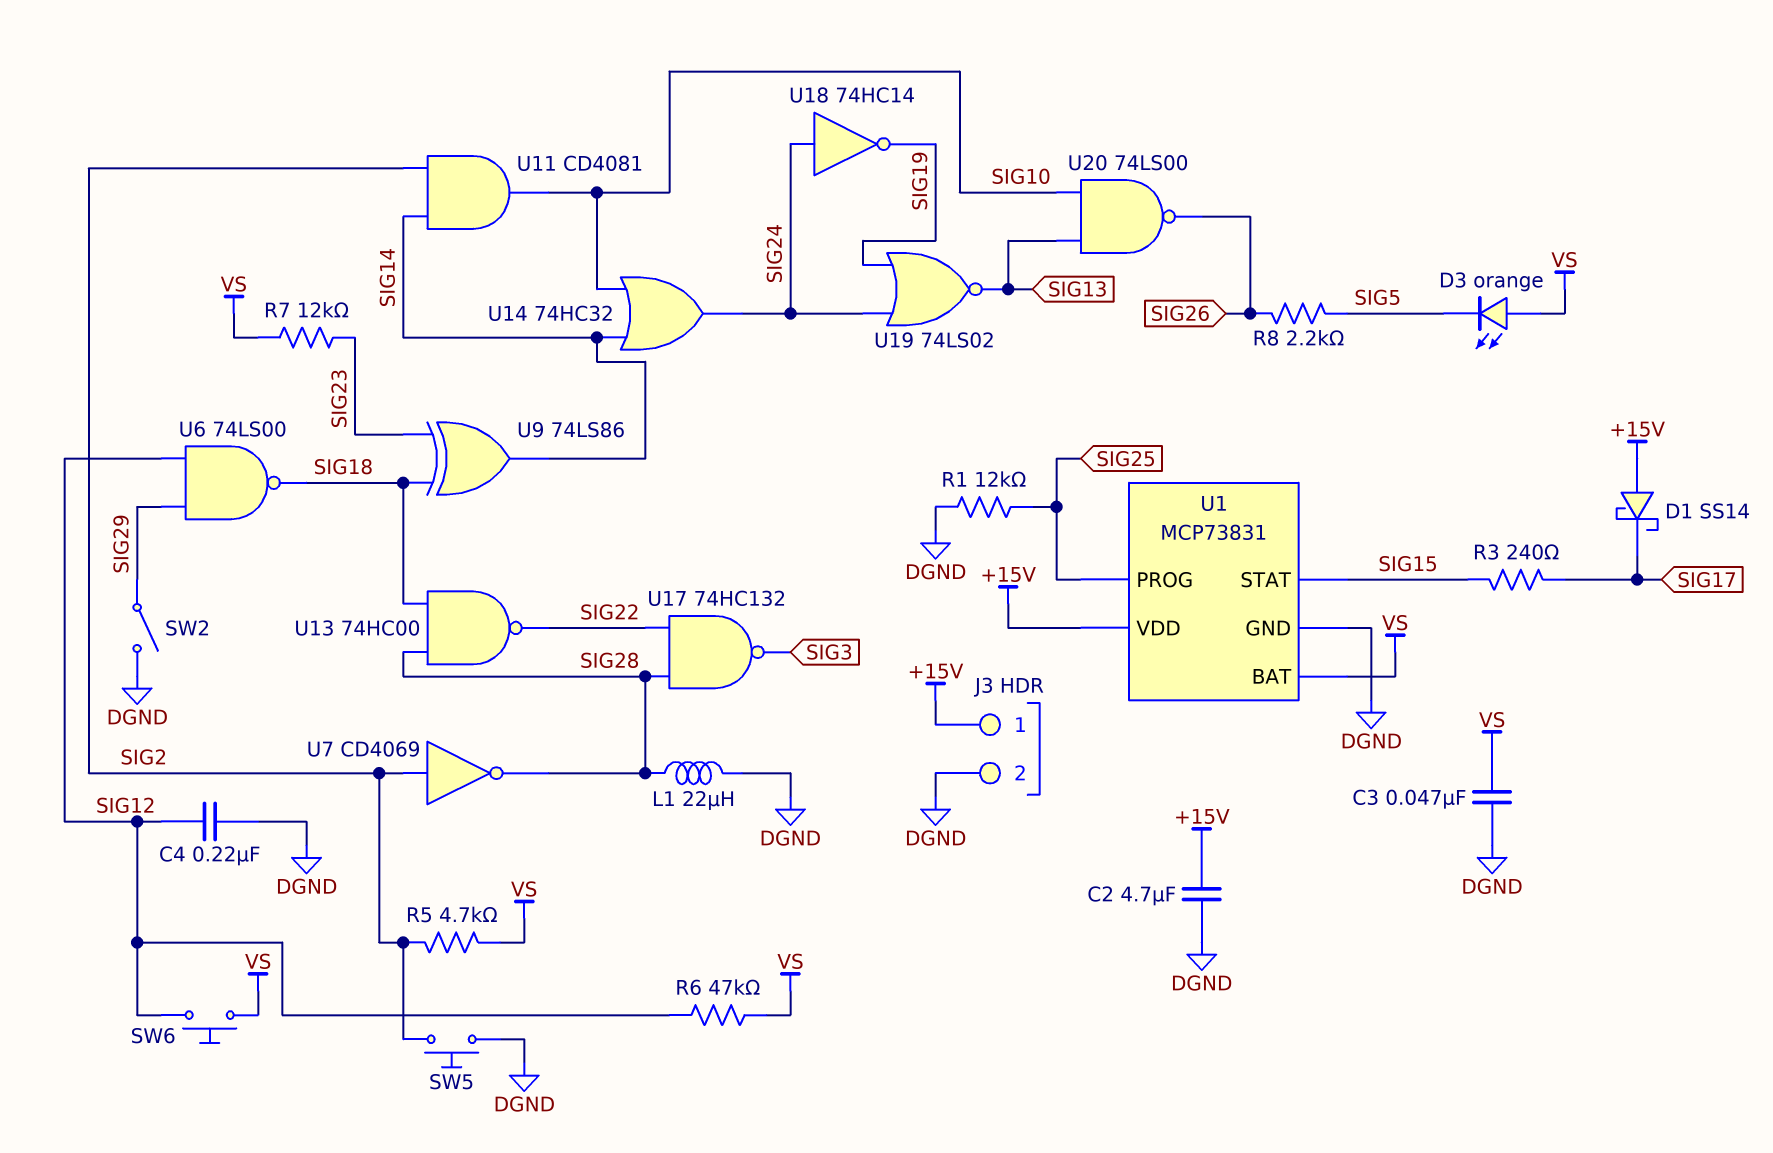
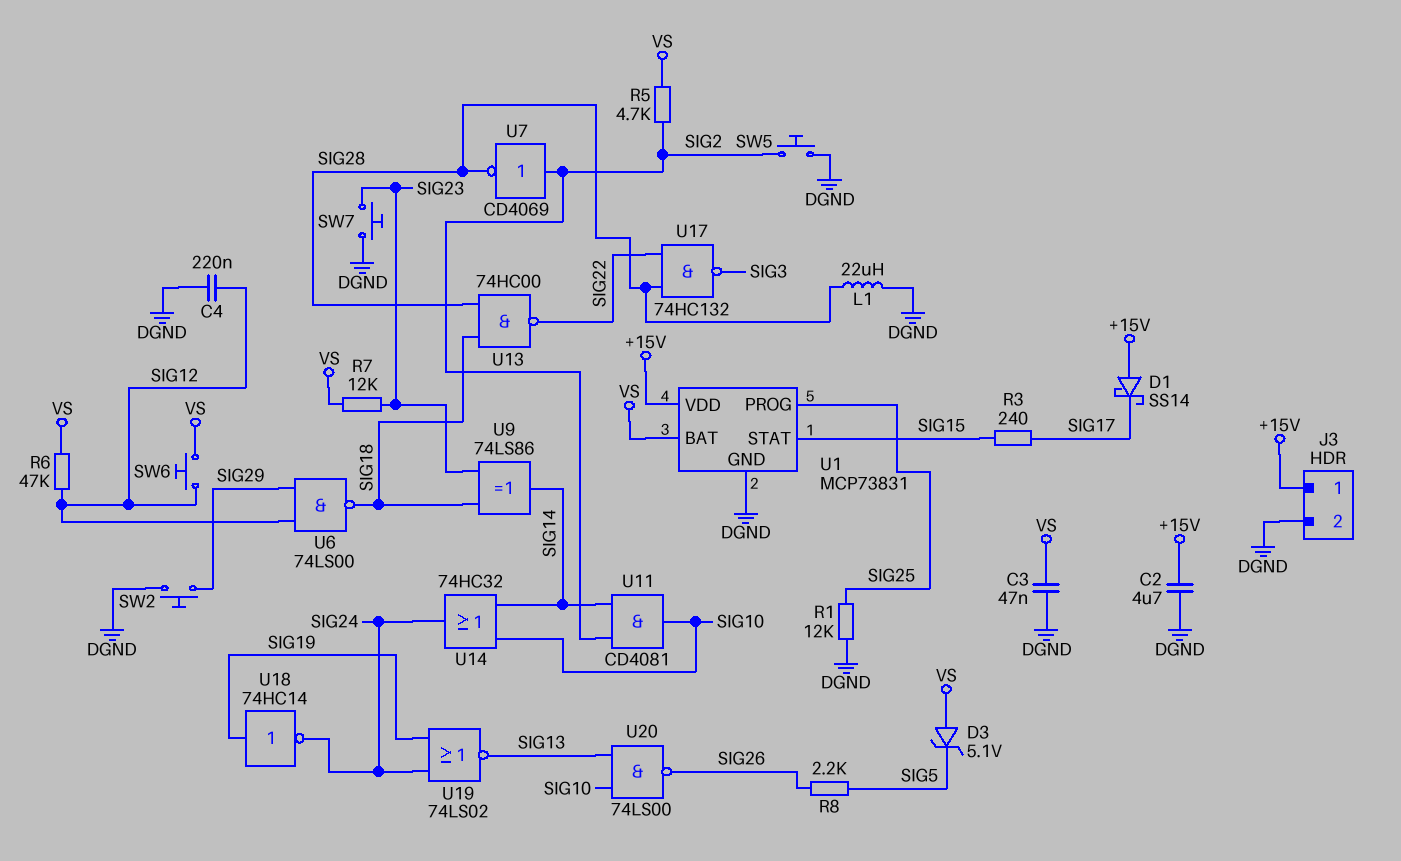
D3: LED orange (A VS, K SIG5) -> zener 5.1V (A VS, K SIG5)
SW2: switch (DGND, SIG29) -> button (DGND, SIG29)
SW7: none -> button (DGND, SIG23)
U18: NOT 74HC14 (in SIG24, out SIG19) -> NOT 74HC14 (in SIG19, out SIG24)

